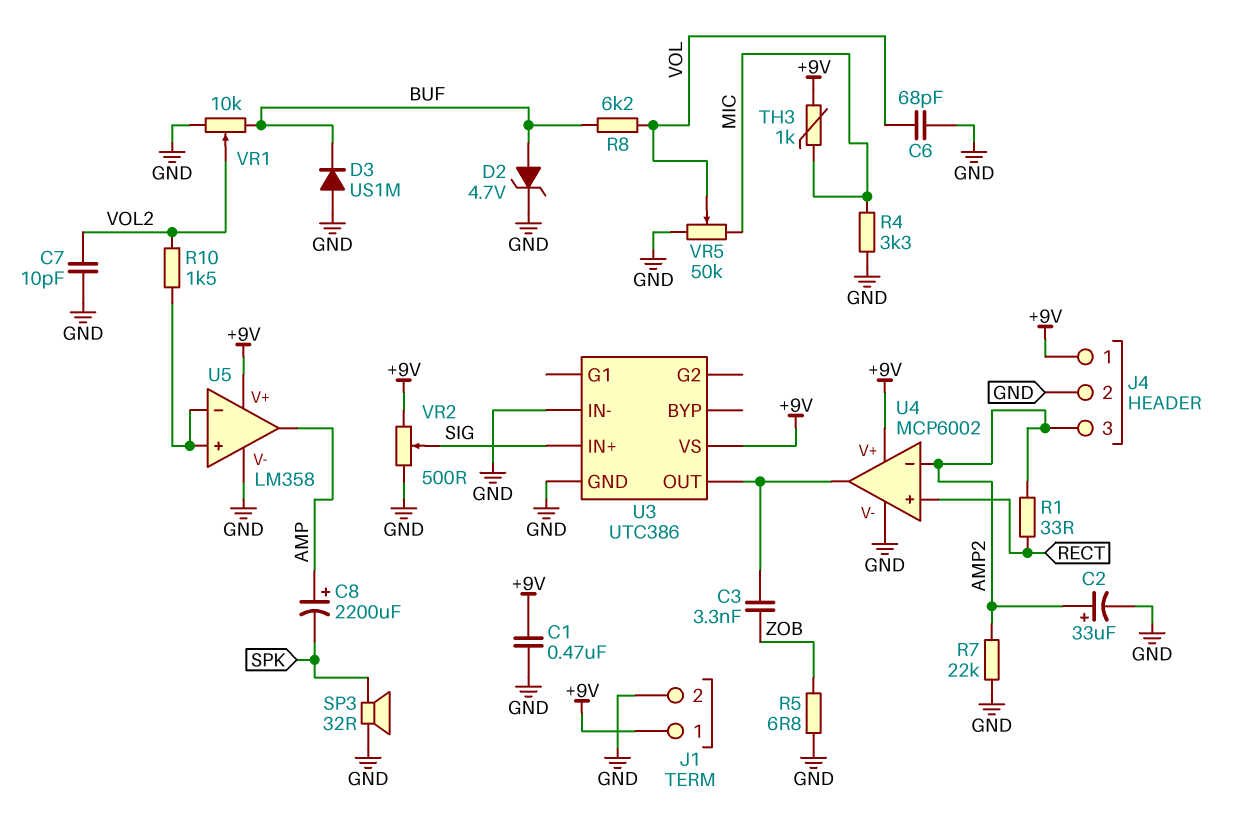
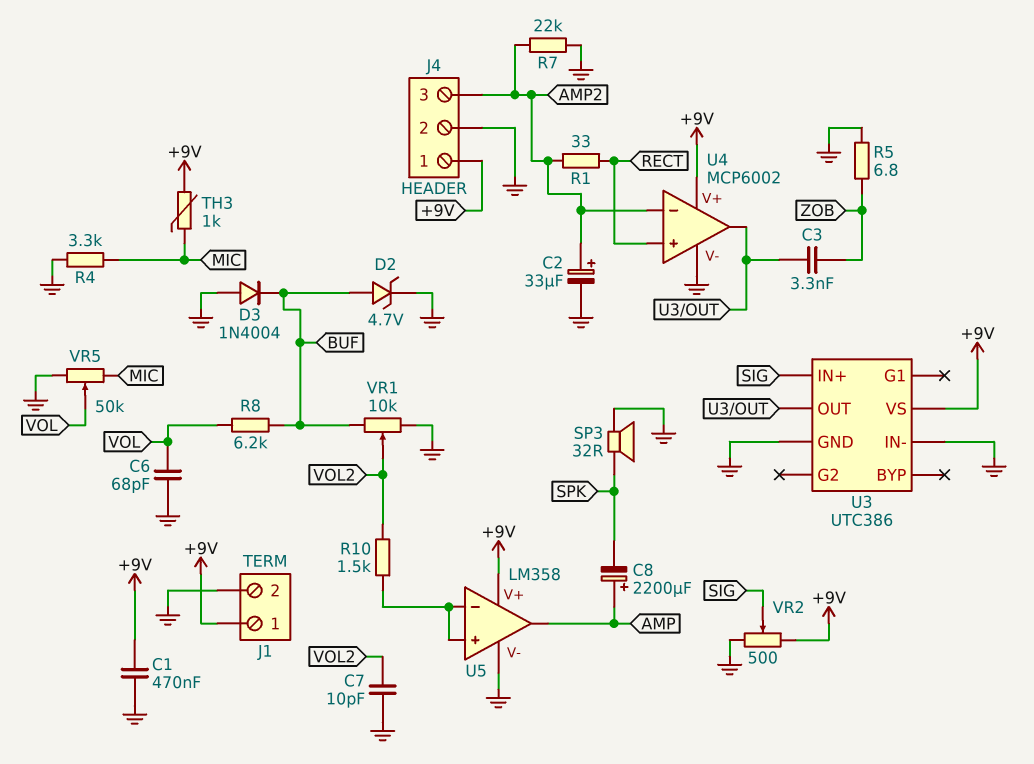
D3: diode US1M (A GND, K BUF) -> diode 1N4004 (A GND, K BUF)

